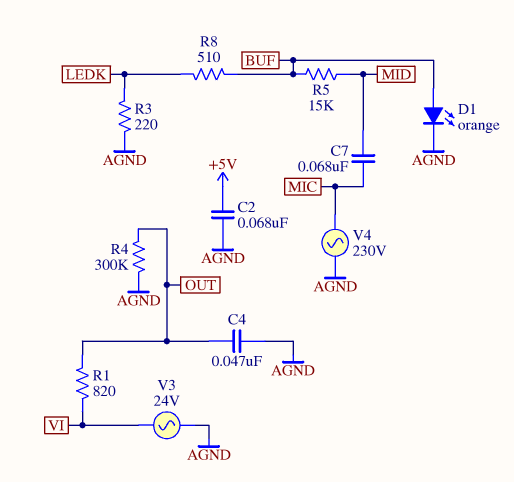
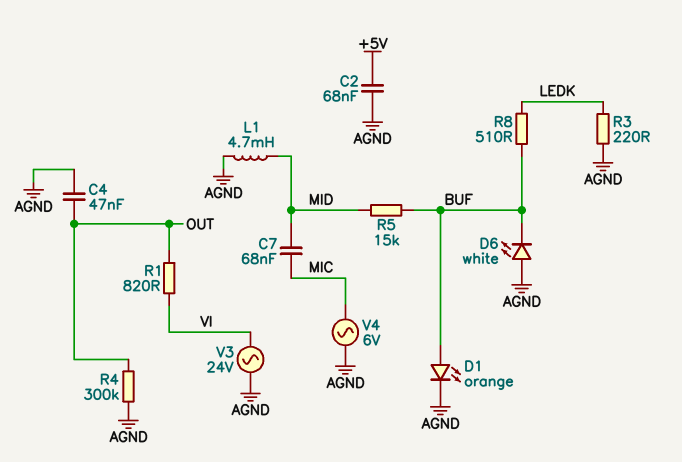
D6: none -> LED white (A AGND, K BUF)
L1: none -> 4.7mH (AGND, MID)
V4: AC 230V (AGND, MIC) -> AC 6V (AGND, MIC)

